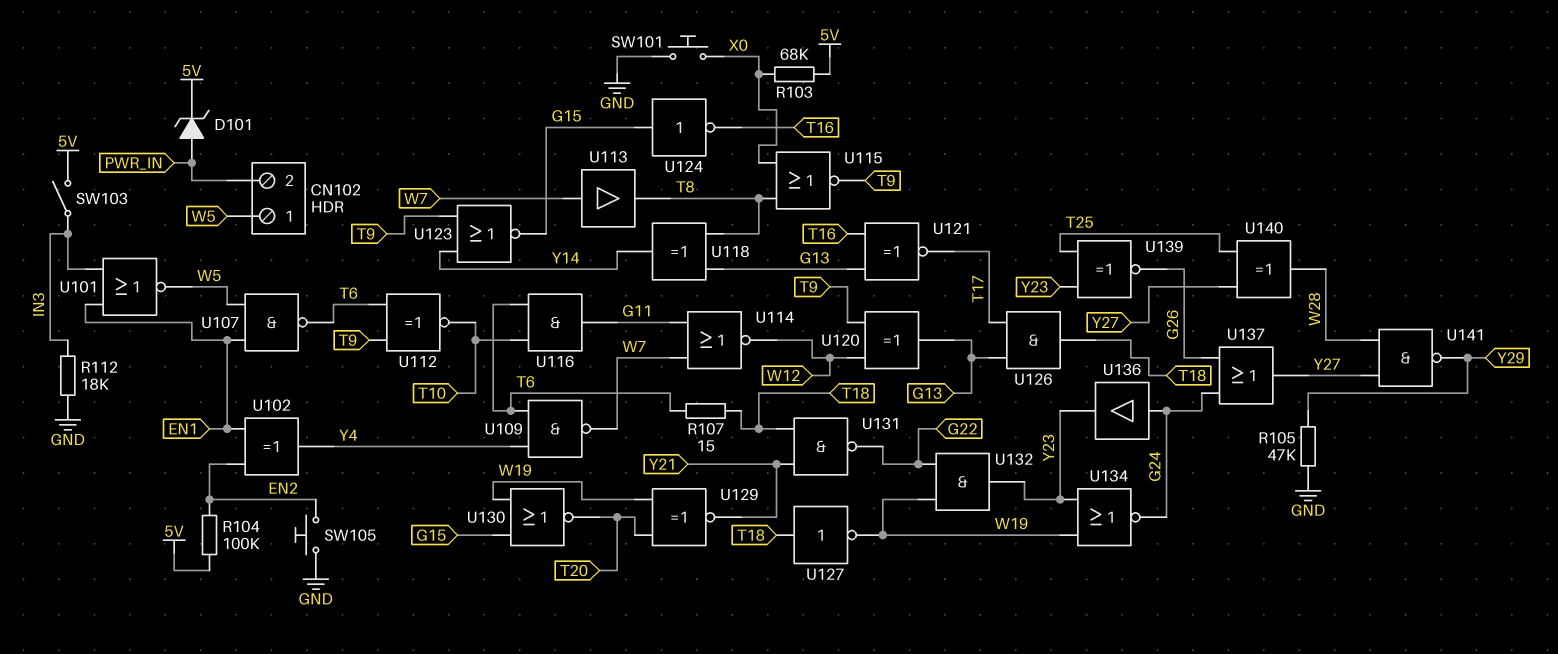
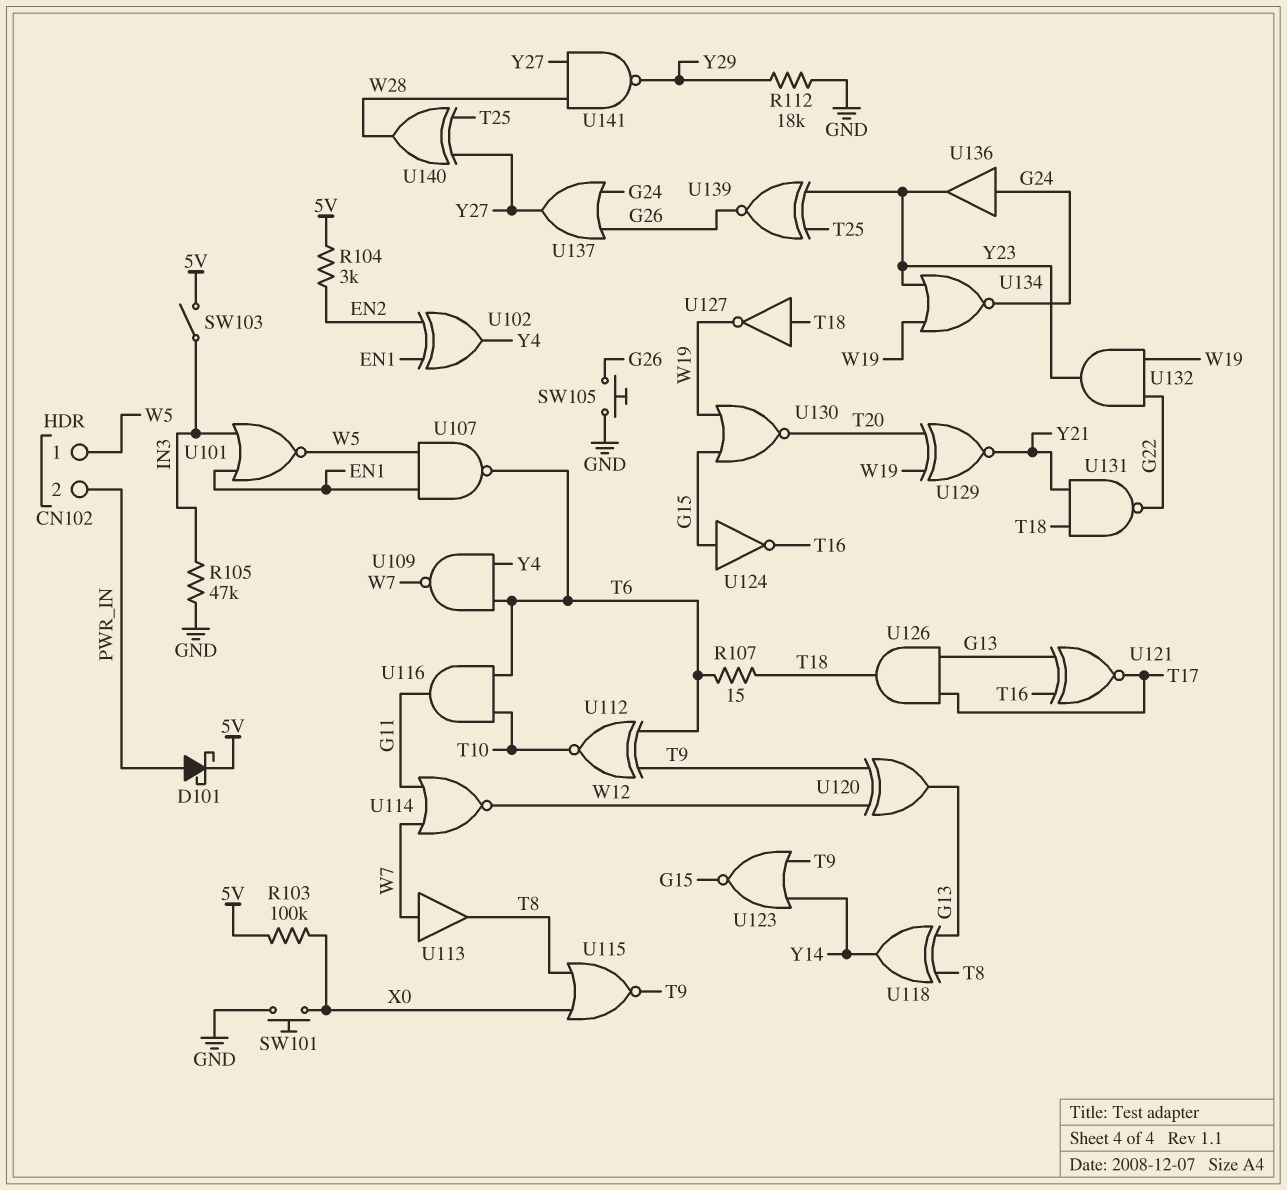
D101: zener (A PWR_IN, K 5V) -> schottky (A PWR_IN, K 5V)
R103: 68k (5V, X0) -> 100k (5V, X0)
R104: 100k (5V, EN2) -> 3k (5V, EN2)
R105: 47k (GND, Y29) -> 47k (GND, IN3)
R112: 18k (GND, IN3) -> 18k (GND, Y29)
SW105: button (EN2, GND) -> button (G26, GND)

